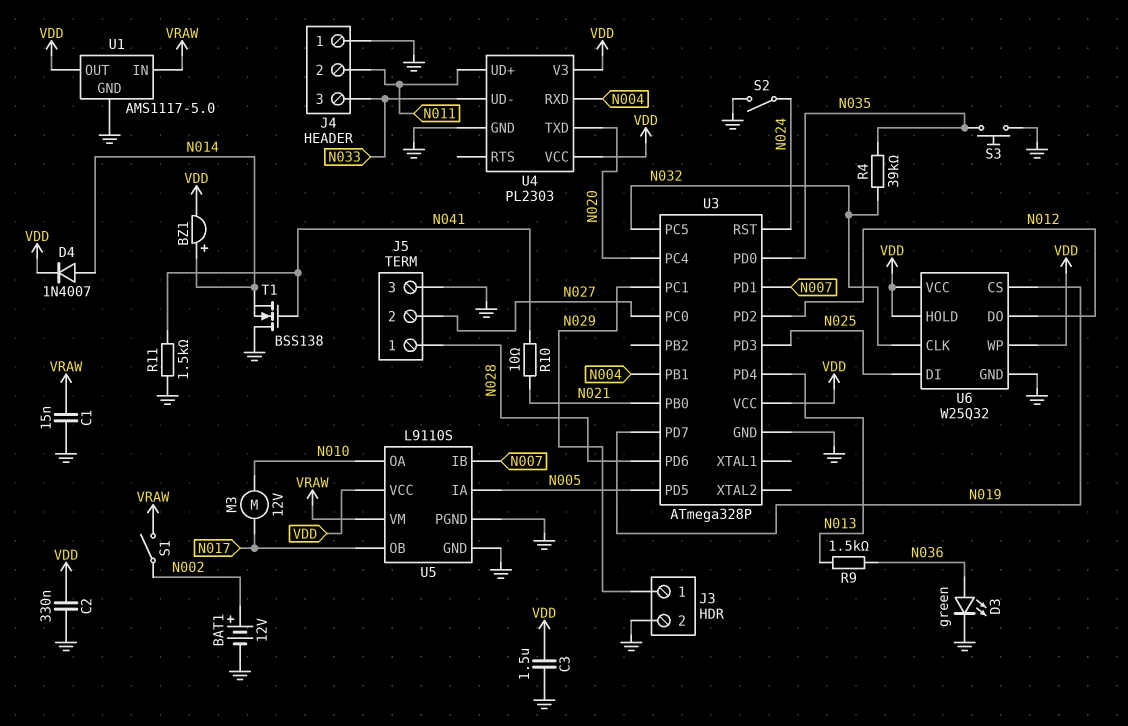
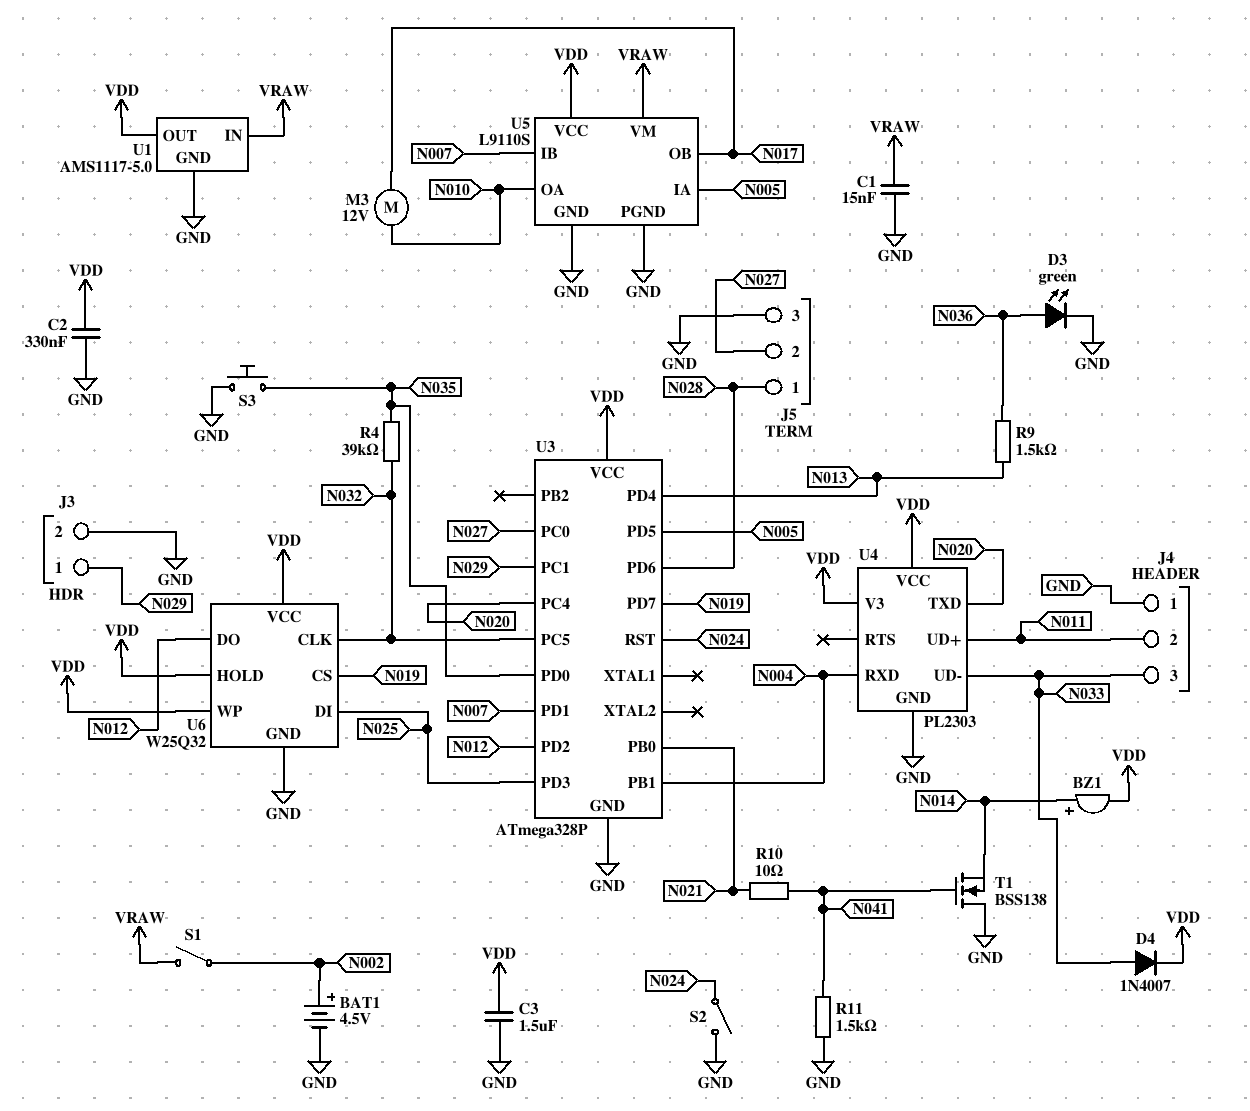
BAT1: 12V (plus N002, minus GND) -> 4.5V (plus N002, minus GND)
D4: diode 1N4007 (A N014, K VDD) -> diode 1N4007 (A N033, K VDD)

